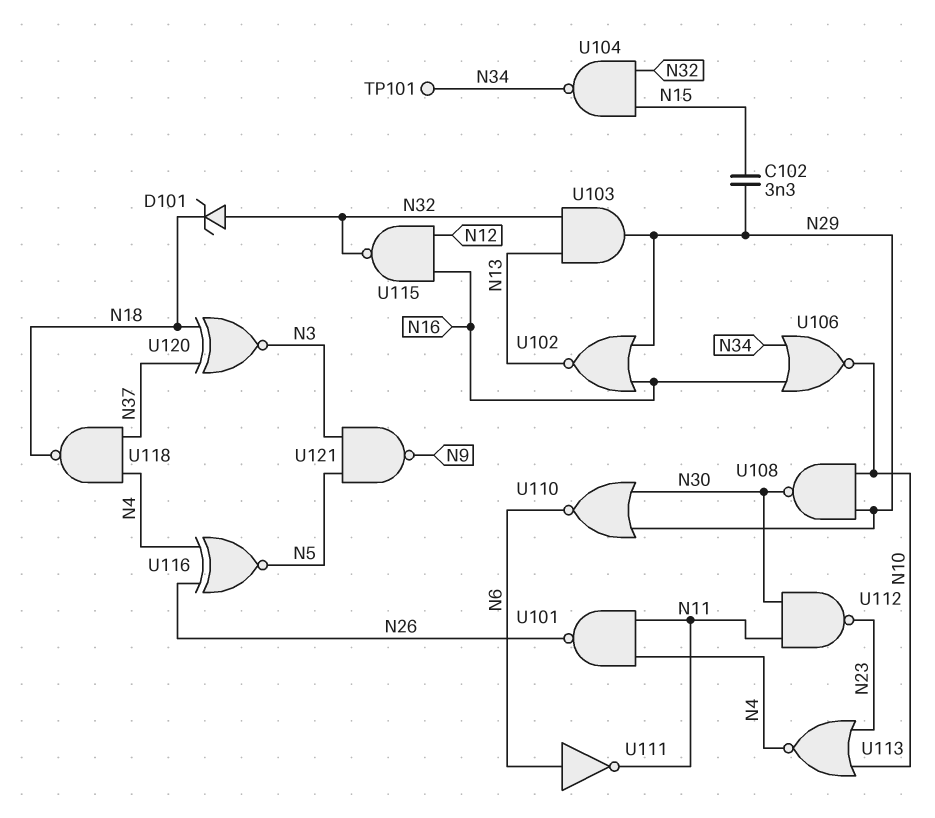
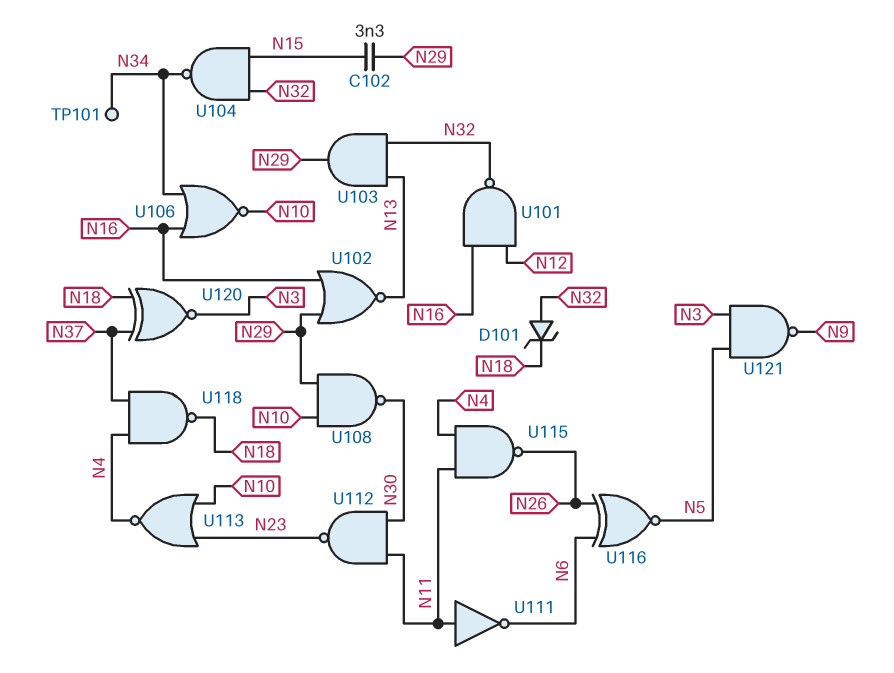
U101: NAND (in N4, in N11, out N26) -> NAND (in N12, in N16, out N32)
U110: NOR (in N29, in N30, out N6) -> none
U111: NOT (in N6, out N11) -> NOT (in N11, out N6)
U115: NAND (in N12, in N16, out N32) -> NAND (in N4, in N11, out N26)
U116: XNOR (in N4, in N26, out N5) -> XNOR (in N6, in N26, out N5)

